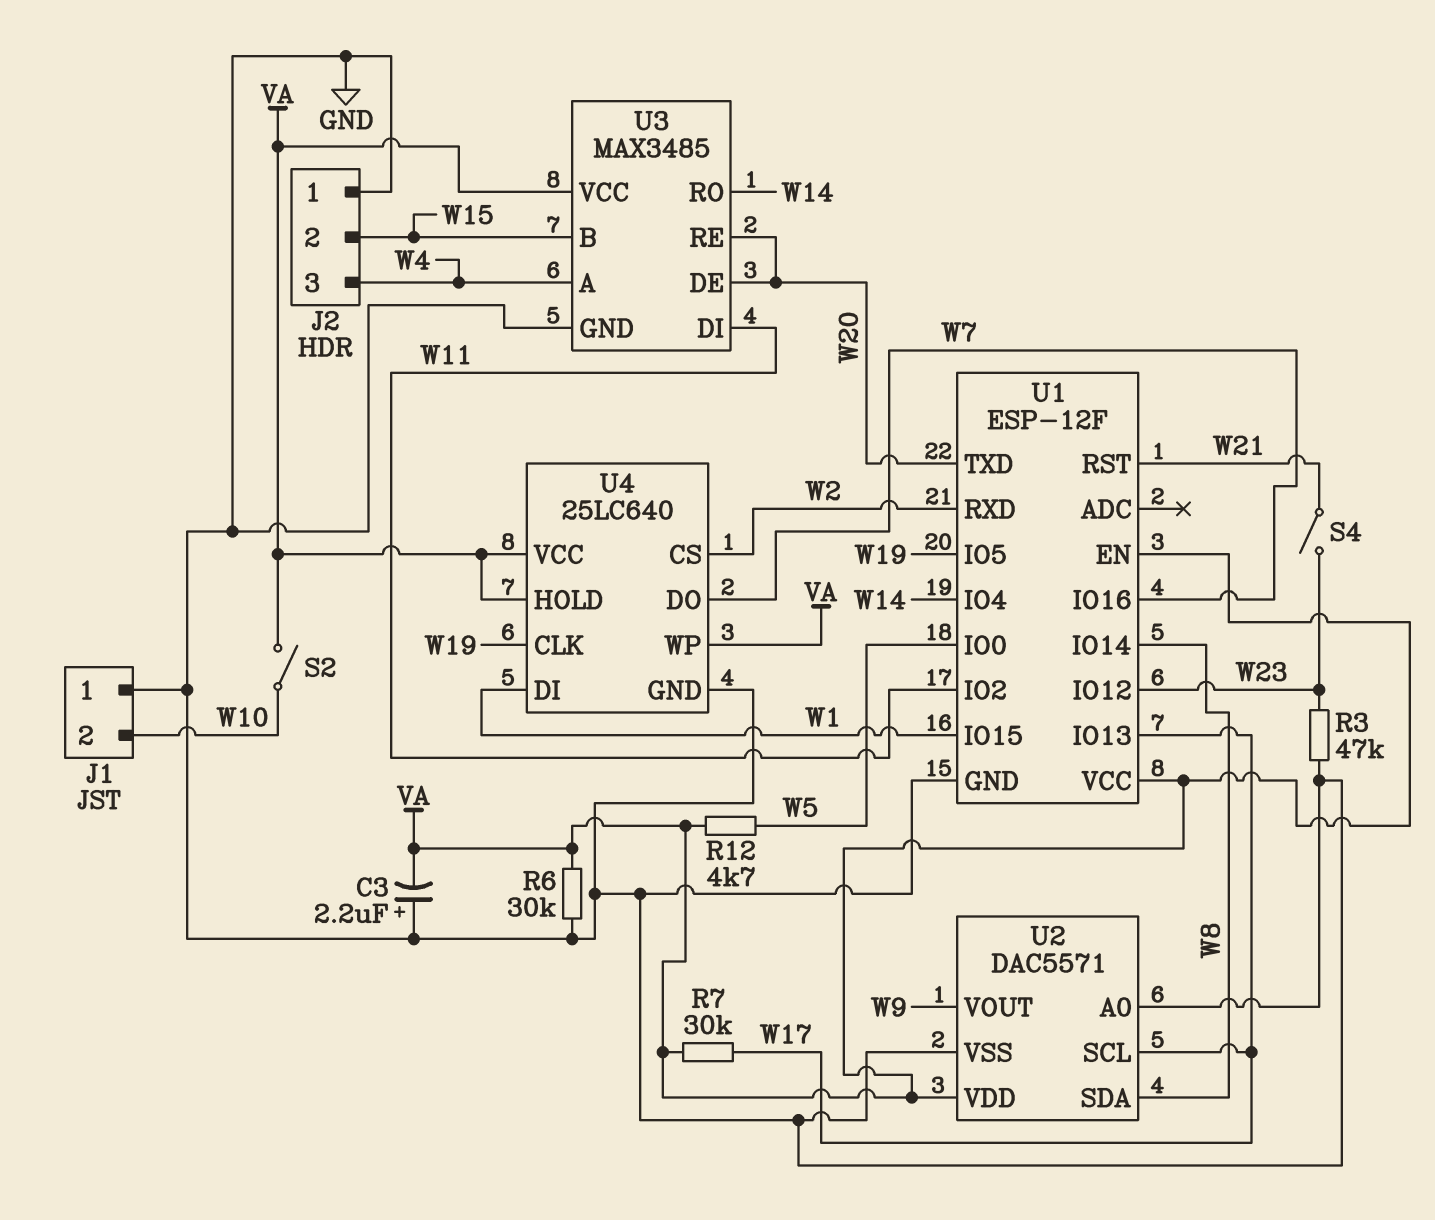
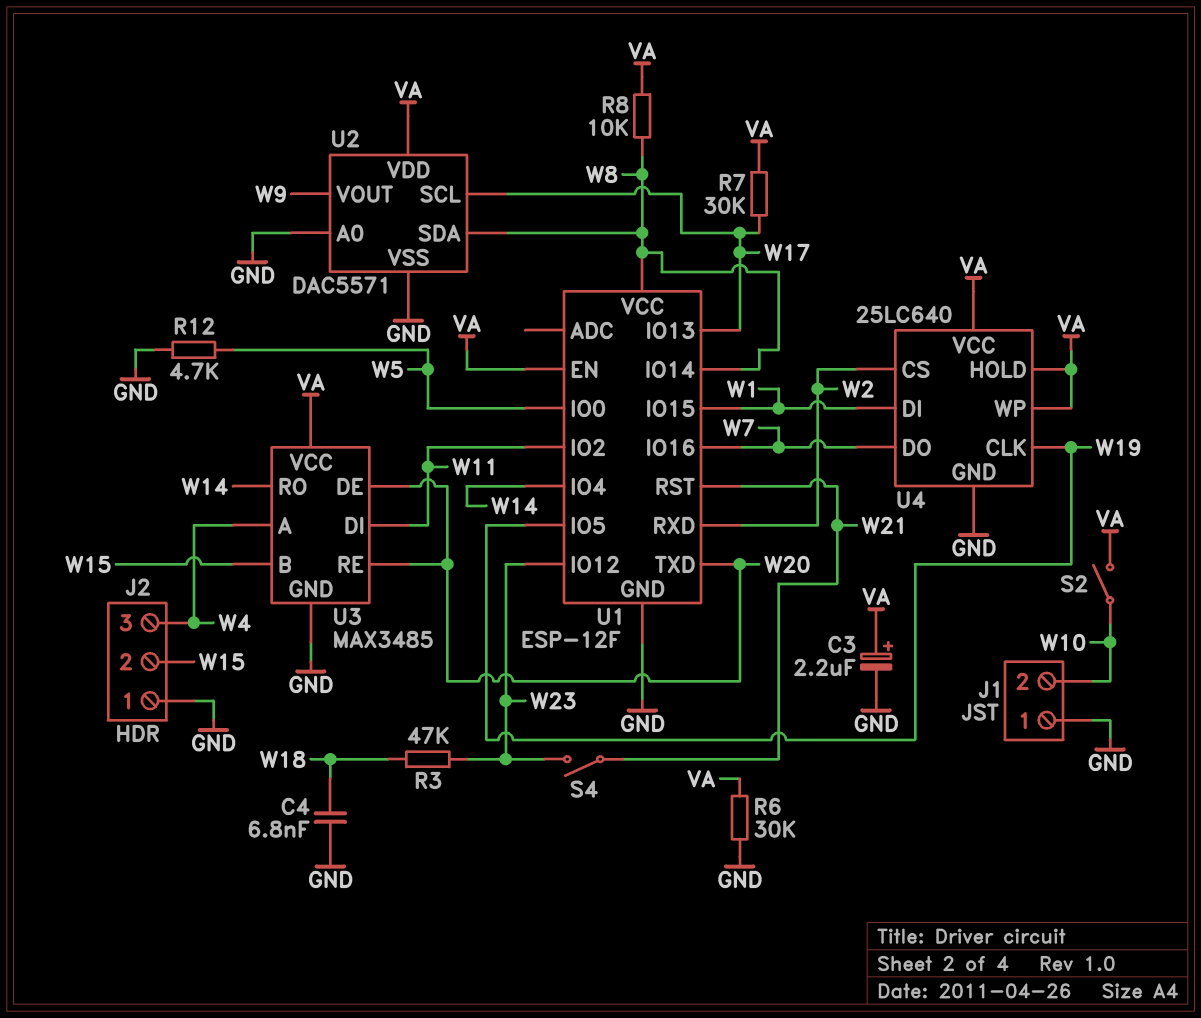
C3: 2.2uF (plus GND, minus VA) -> 2.2uF (plus VA, minus GND)
C4: none -> 6.8nF (GND, W18)
R3: 47k (GND, W23) -> 47k (W18, W23)
R8: none -> 10k (VA, W8)
R12: 4.7k (VA, W5) -> 4.7k (GND, W5)
U1 pin VCC: VA -> W8

